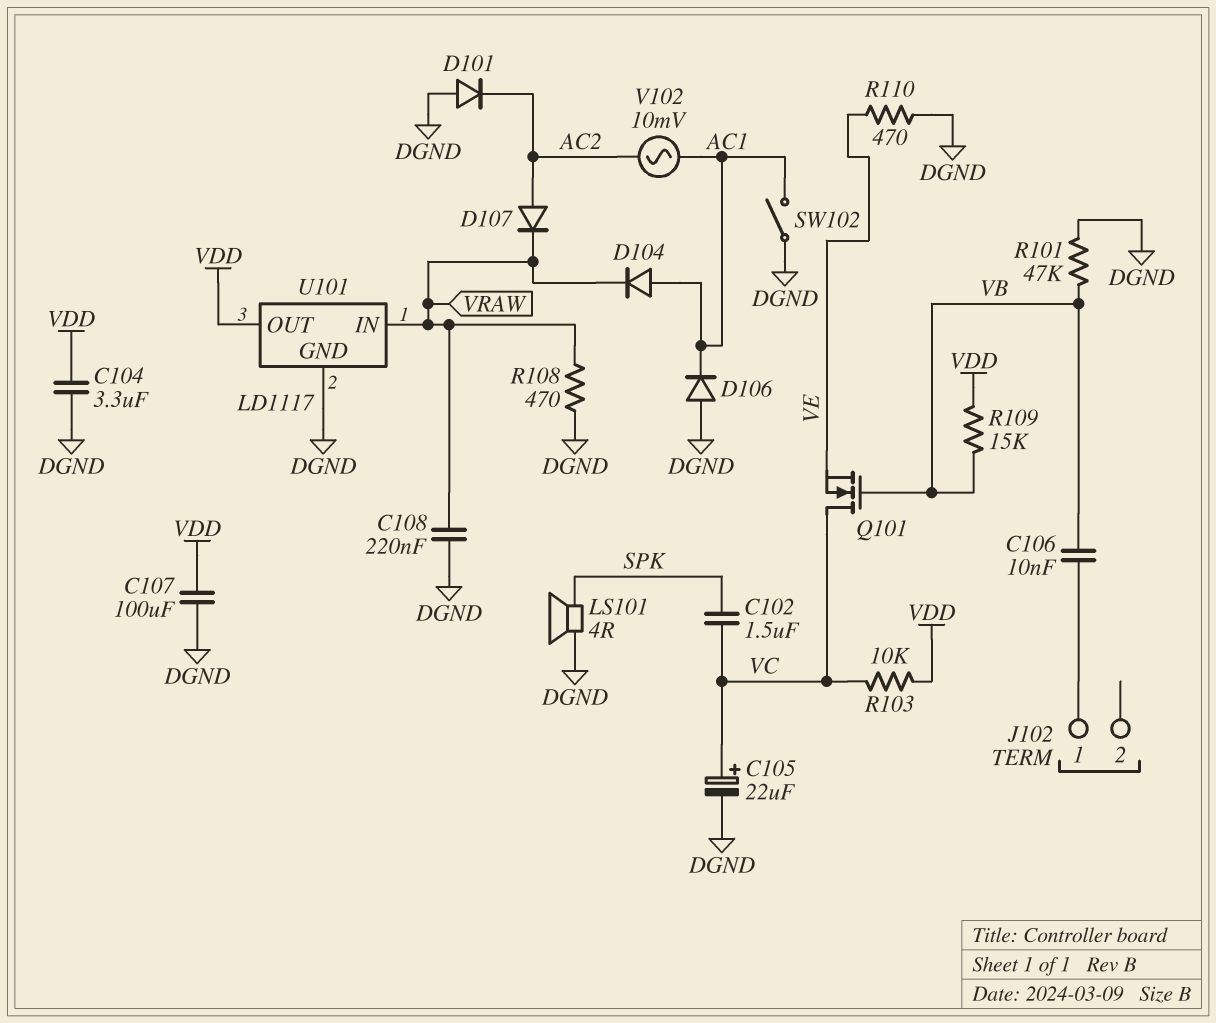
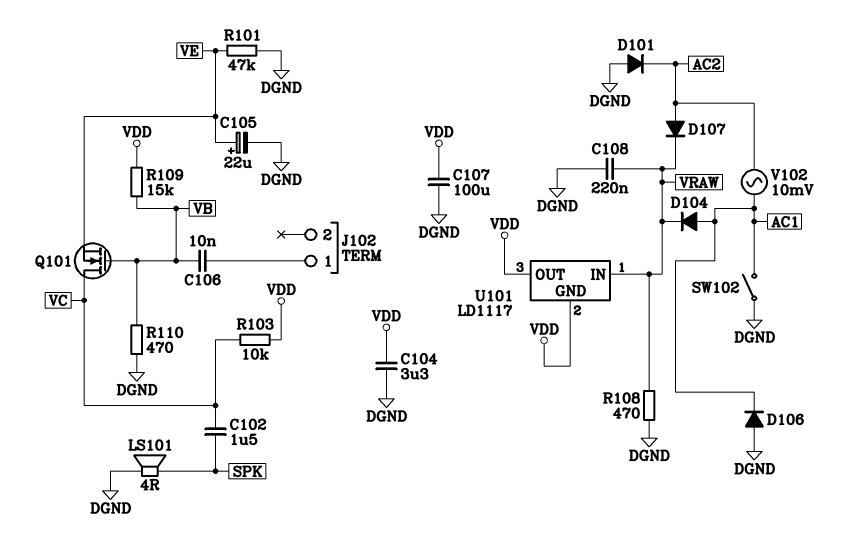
C105: 22uF (plus VC, minus DGND) -> 22uF (plus VE, minus DGND)
R101: 47k (DGND, VB) -> 47k (DGND, VE)
R110: 470 (DGND, VE) -> 470 (DGND, VB)
U101 pin GND: DGND -> VDD

